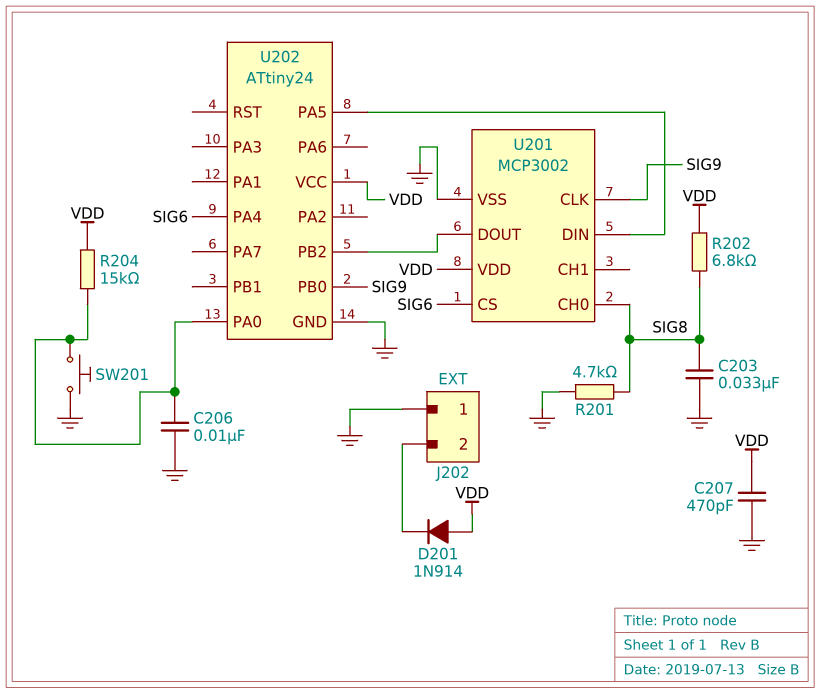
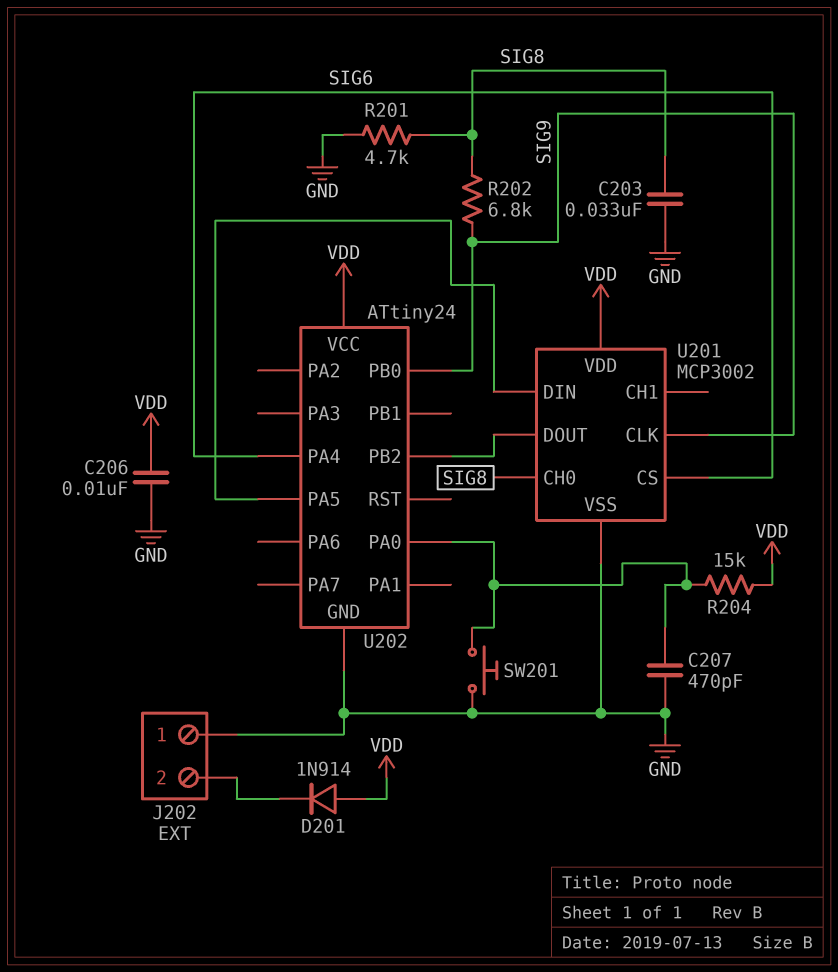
C206: 10nF (GND, U202/PA0) -> 10nF (GND, VDD)
C207: 470pF (GND, VDD) -> 470pF (GND, U202/PA0)
R202: 6.8k (SIG8, VDD) -> 6.8k (SIG8, SIG9)

